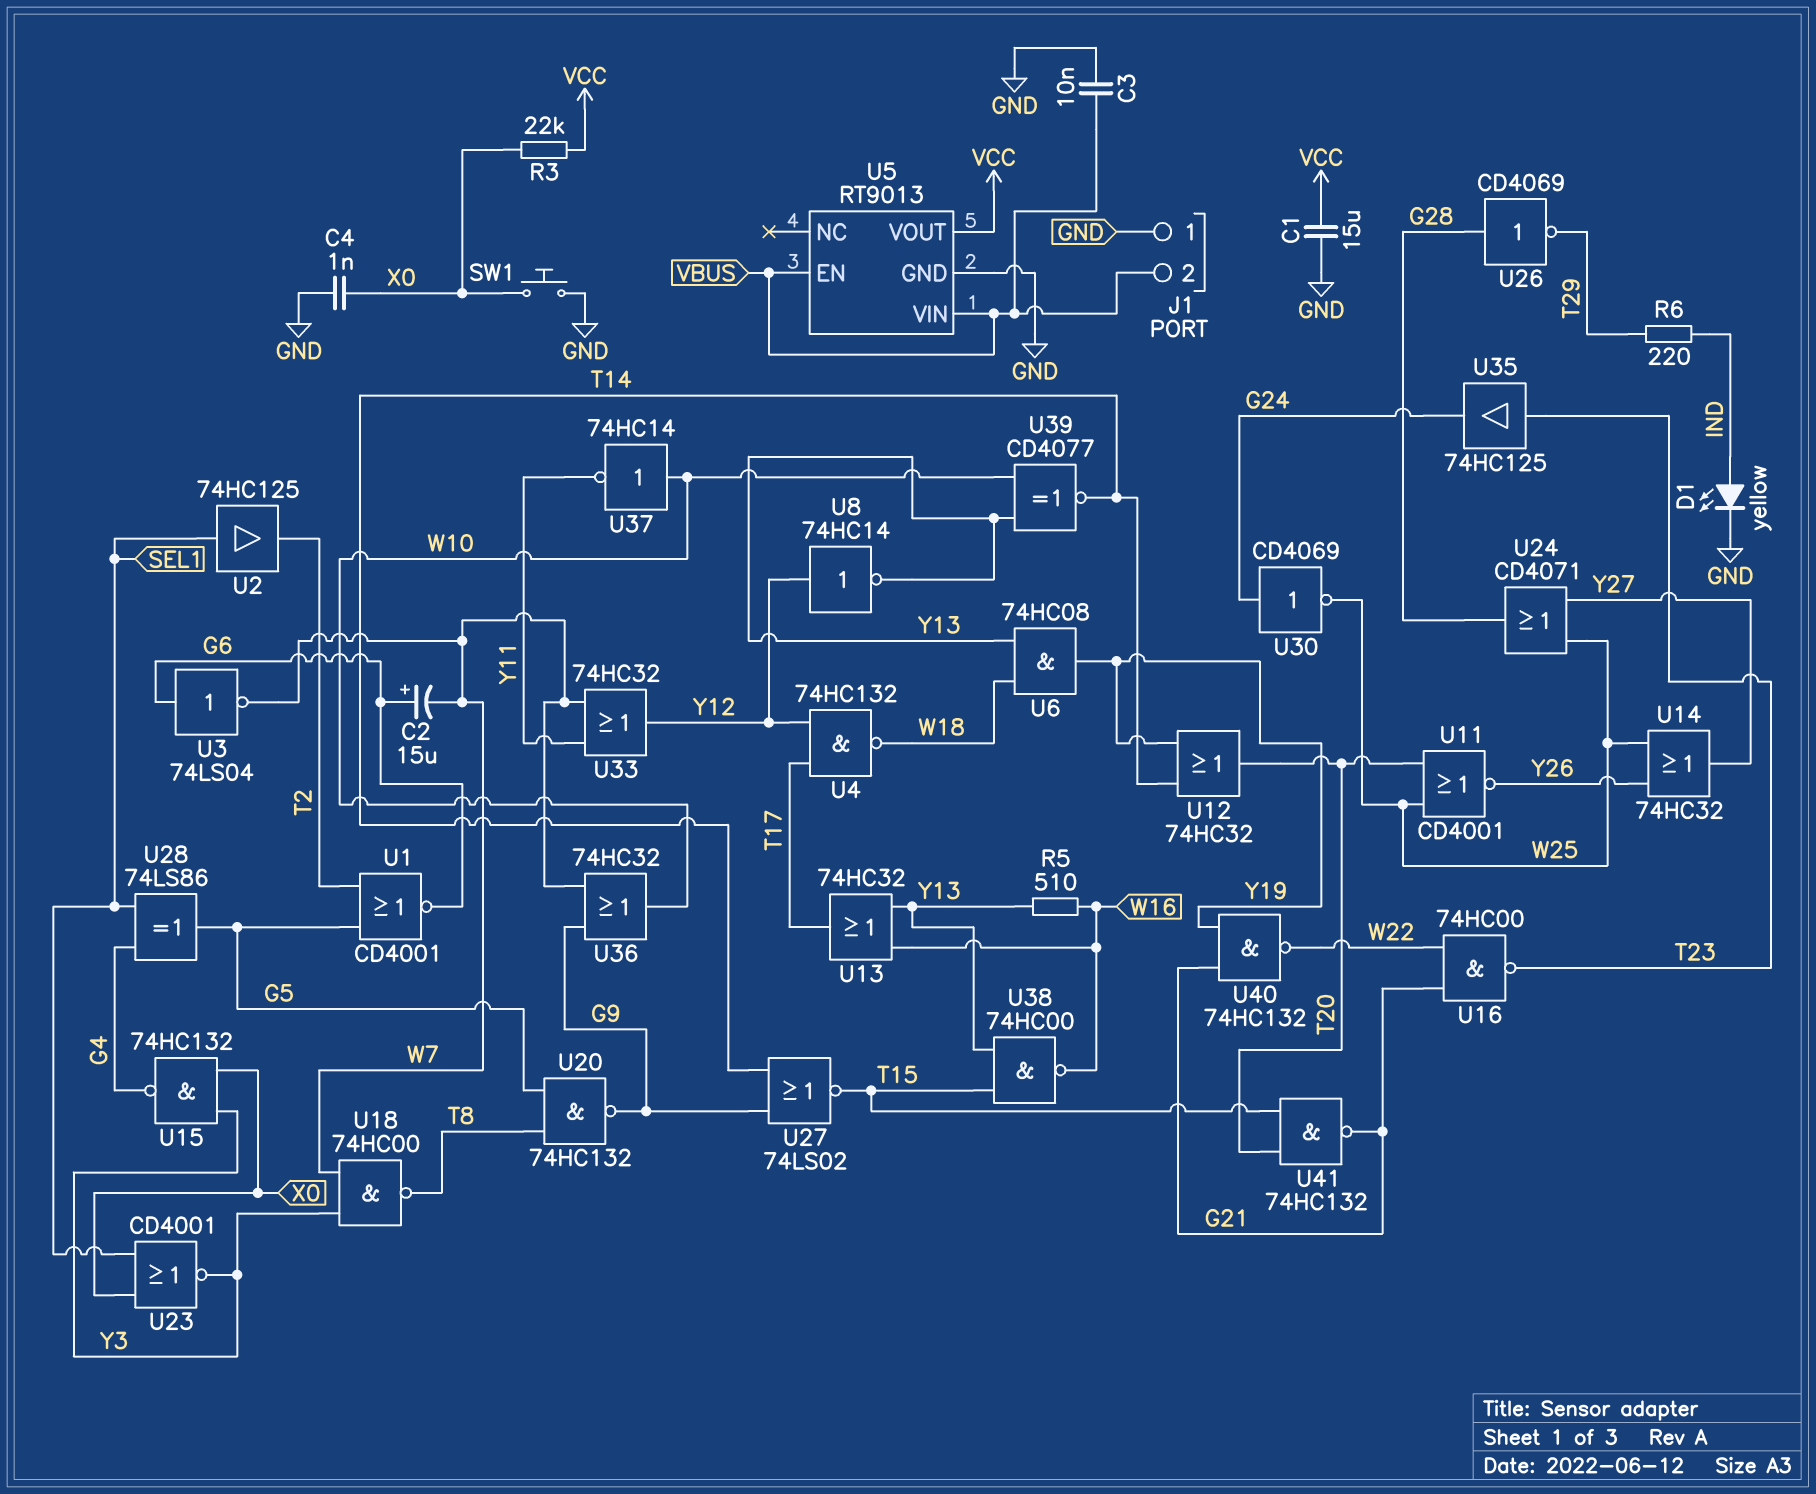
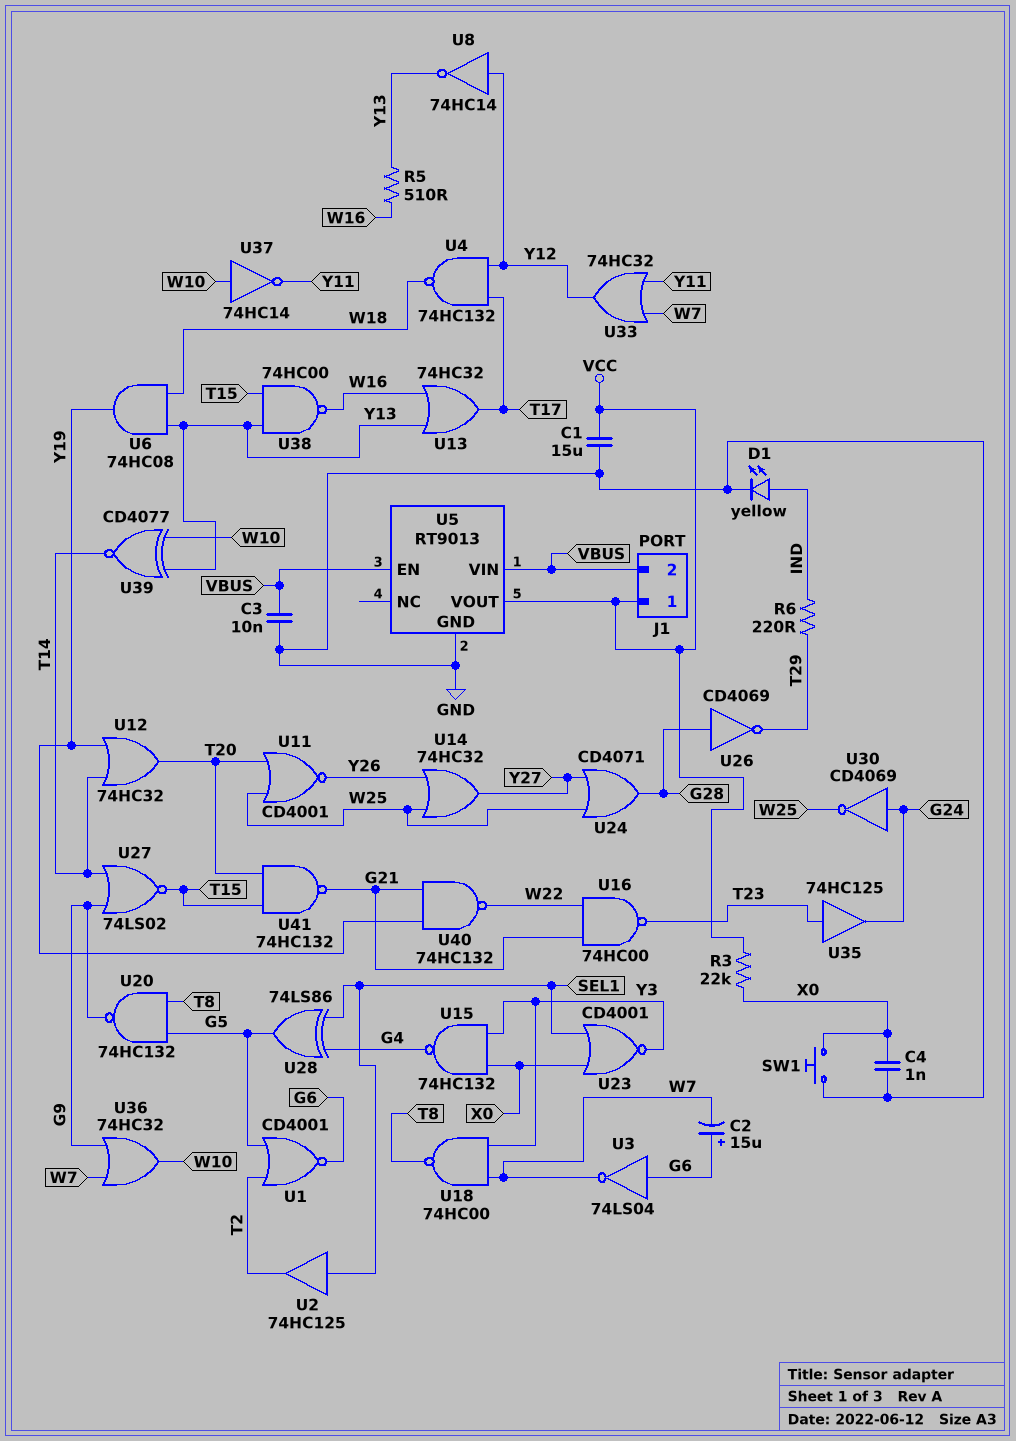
J1 pin 1: GND -> VCC

